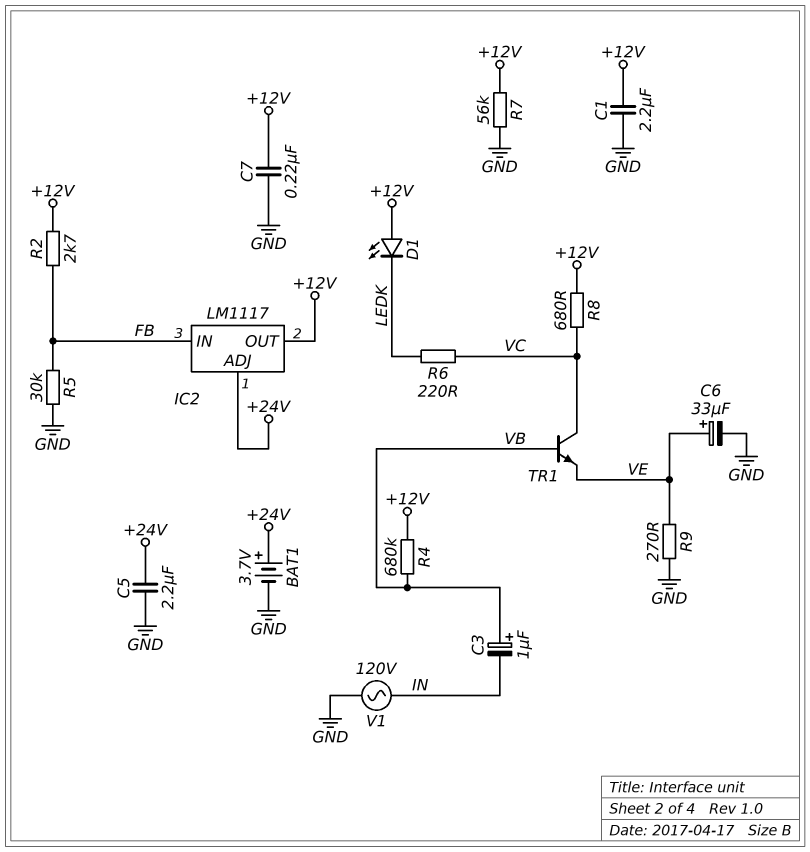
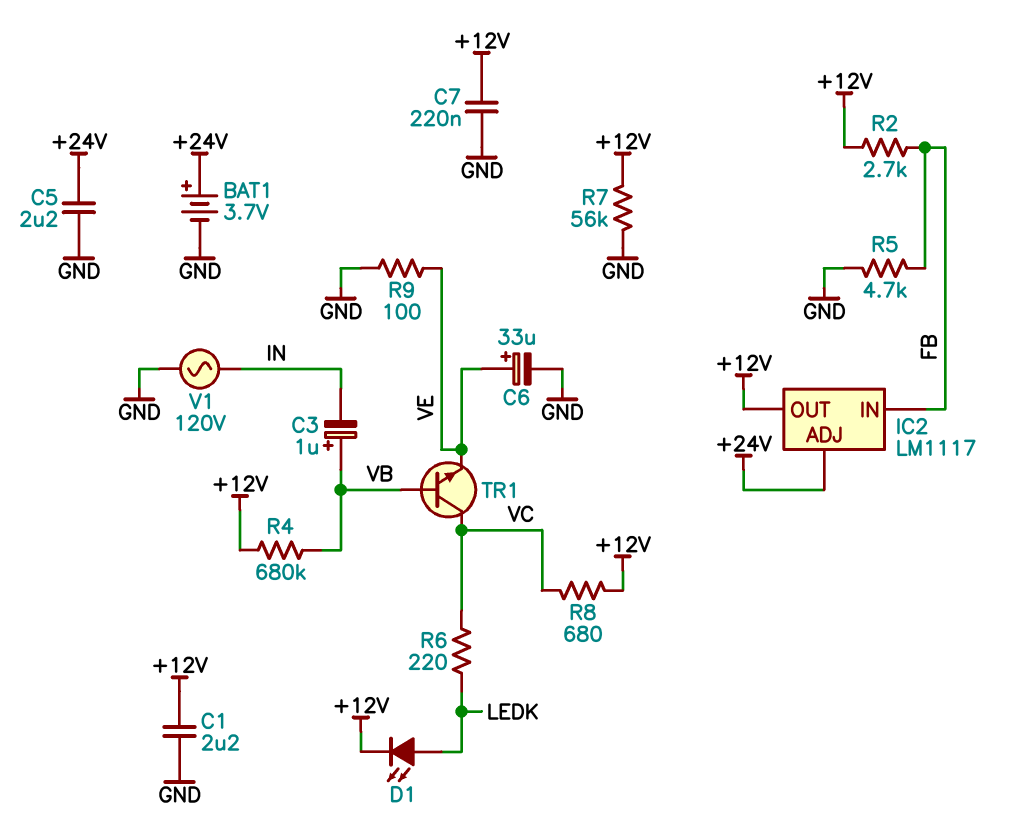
D1: LED (A +12V, K LEDK) -> LED (A LEDK, K +12V)
R5: 30k (FB, GND) -> 4.7k (FB, GND)
R9: 270 (GND, VE) -> 100 (GND, VE)

